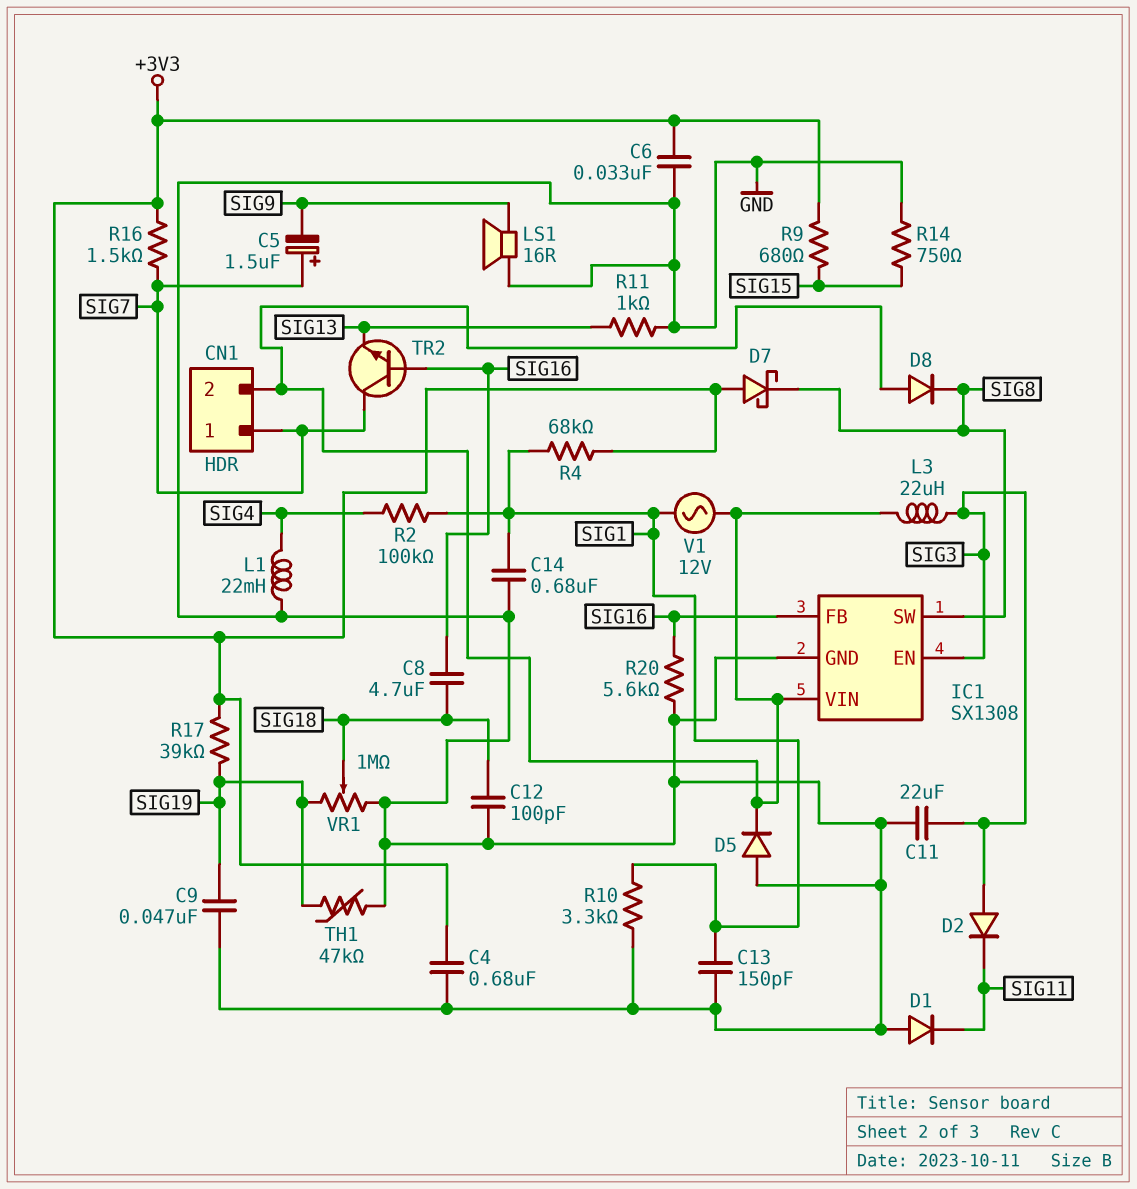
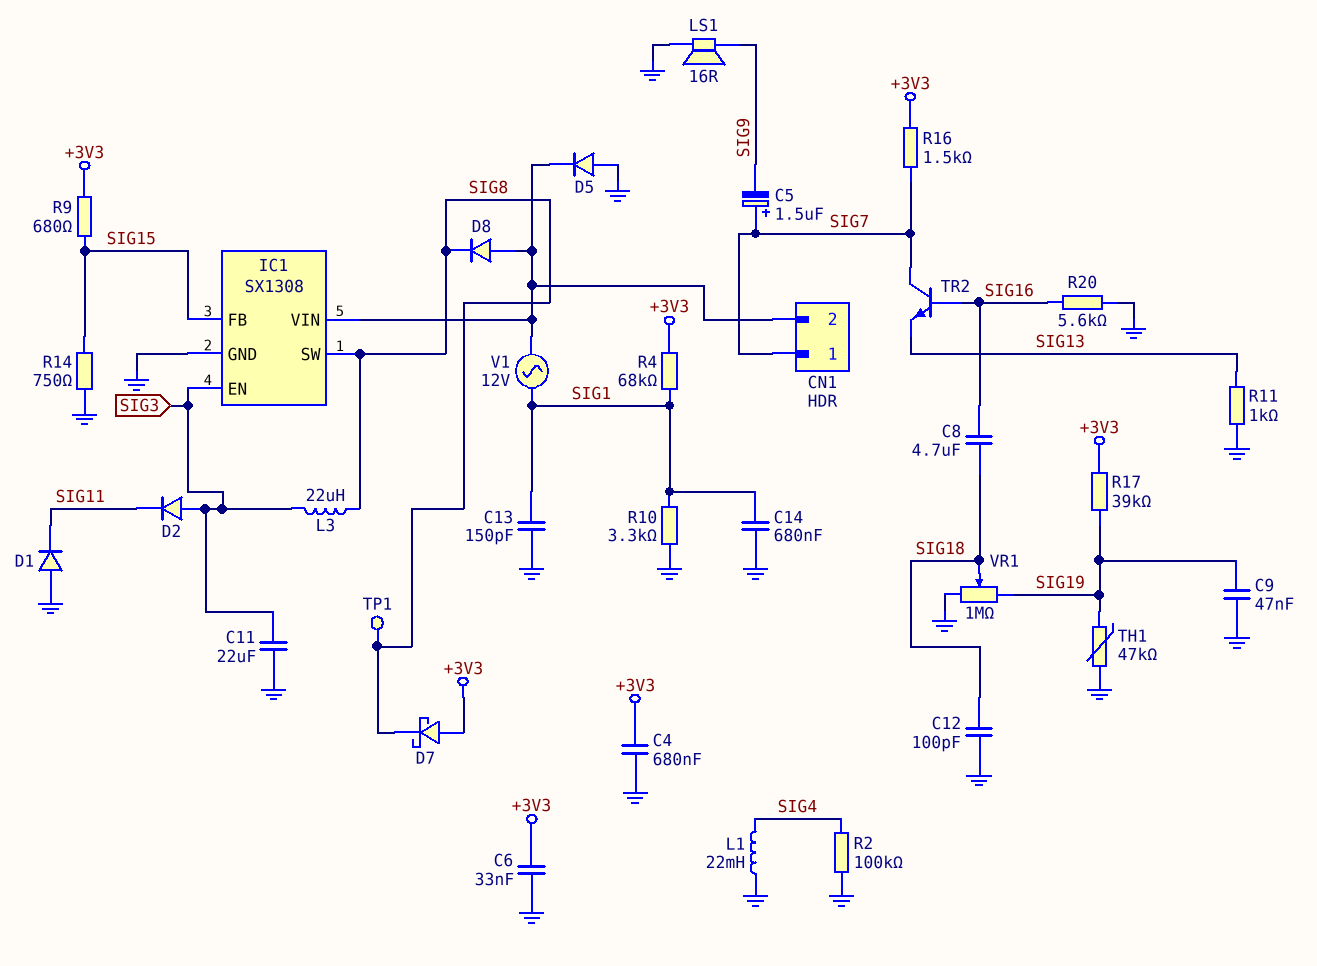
IC1 pin FB: SIG16 -> SIG15
L3: 22uH (CN1/2, SIG3) -> 22uH (SIG3, SIG8)
R2: 100k (SIG1, SIG4) -> 100k (GND, SIG4)
TP1: none -> test point (SIG8)

